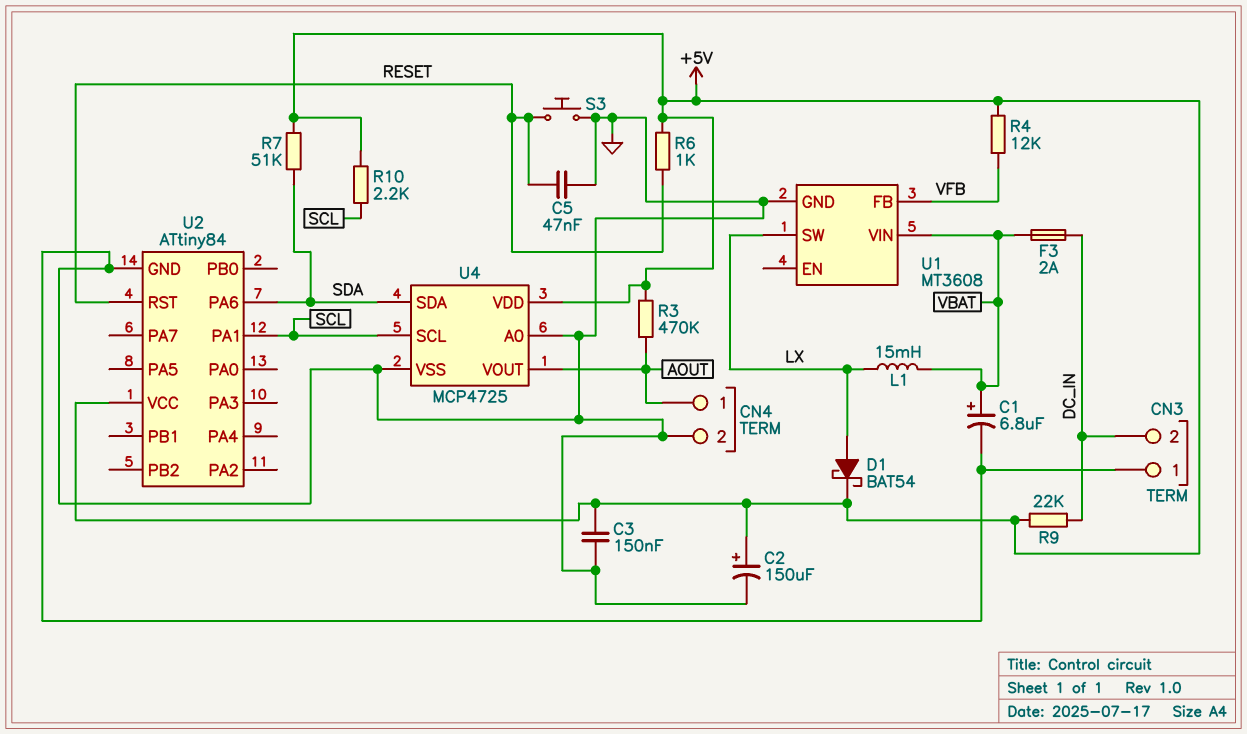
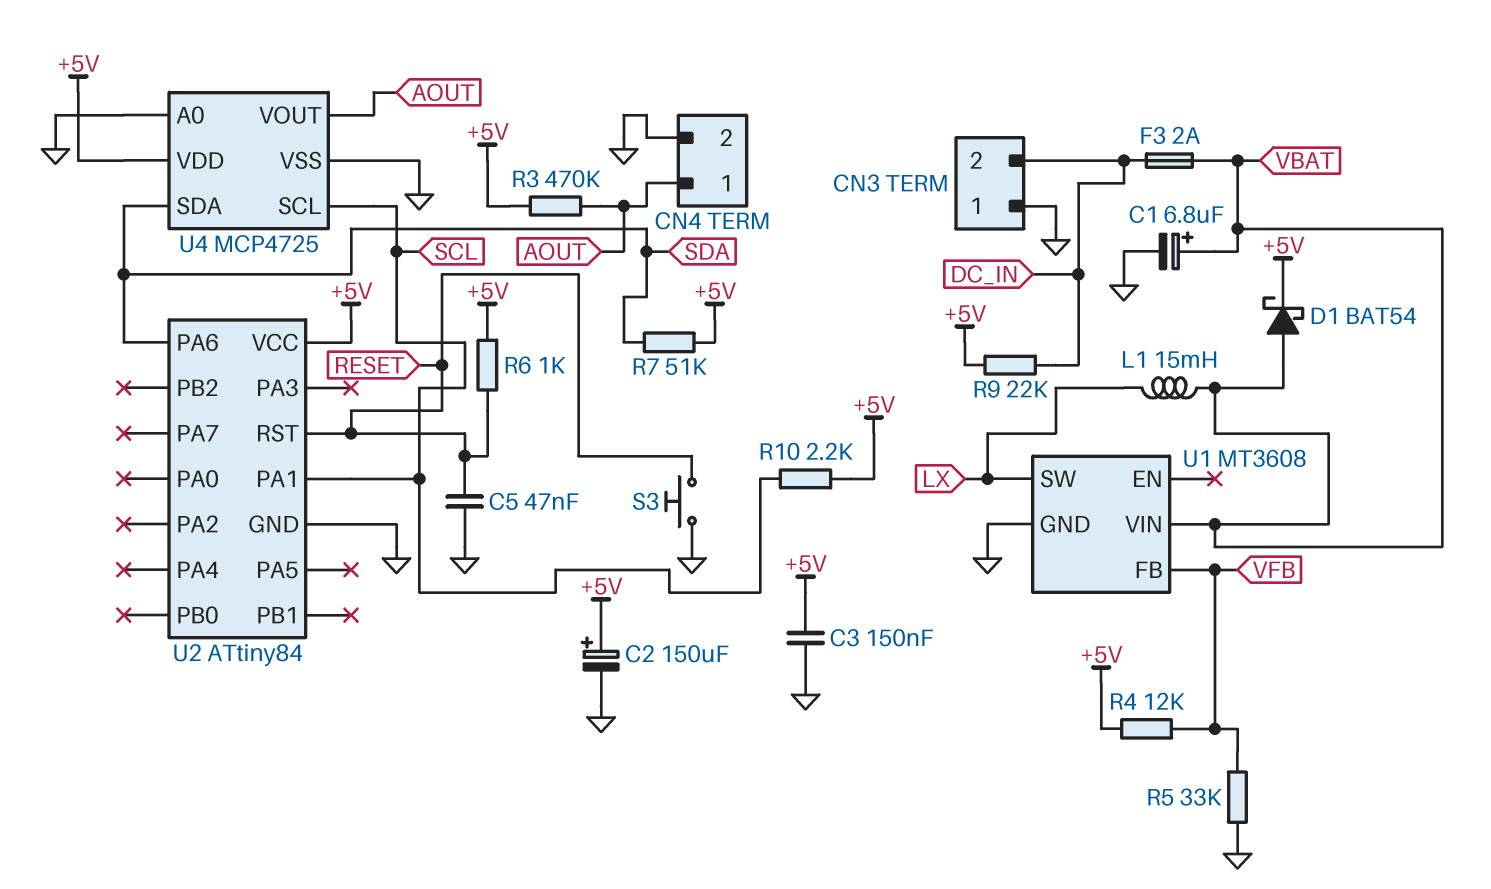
D1: schottky BAT54 (A LX, K +5V) -> schottky BAT54 (A VBAT, K +5V)
R5: none -> 33k (GND, VFB)

